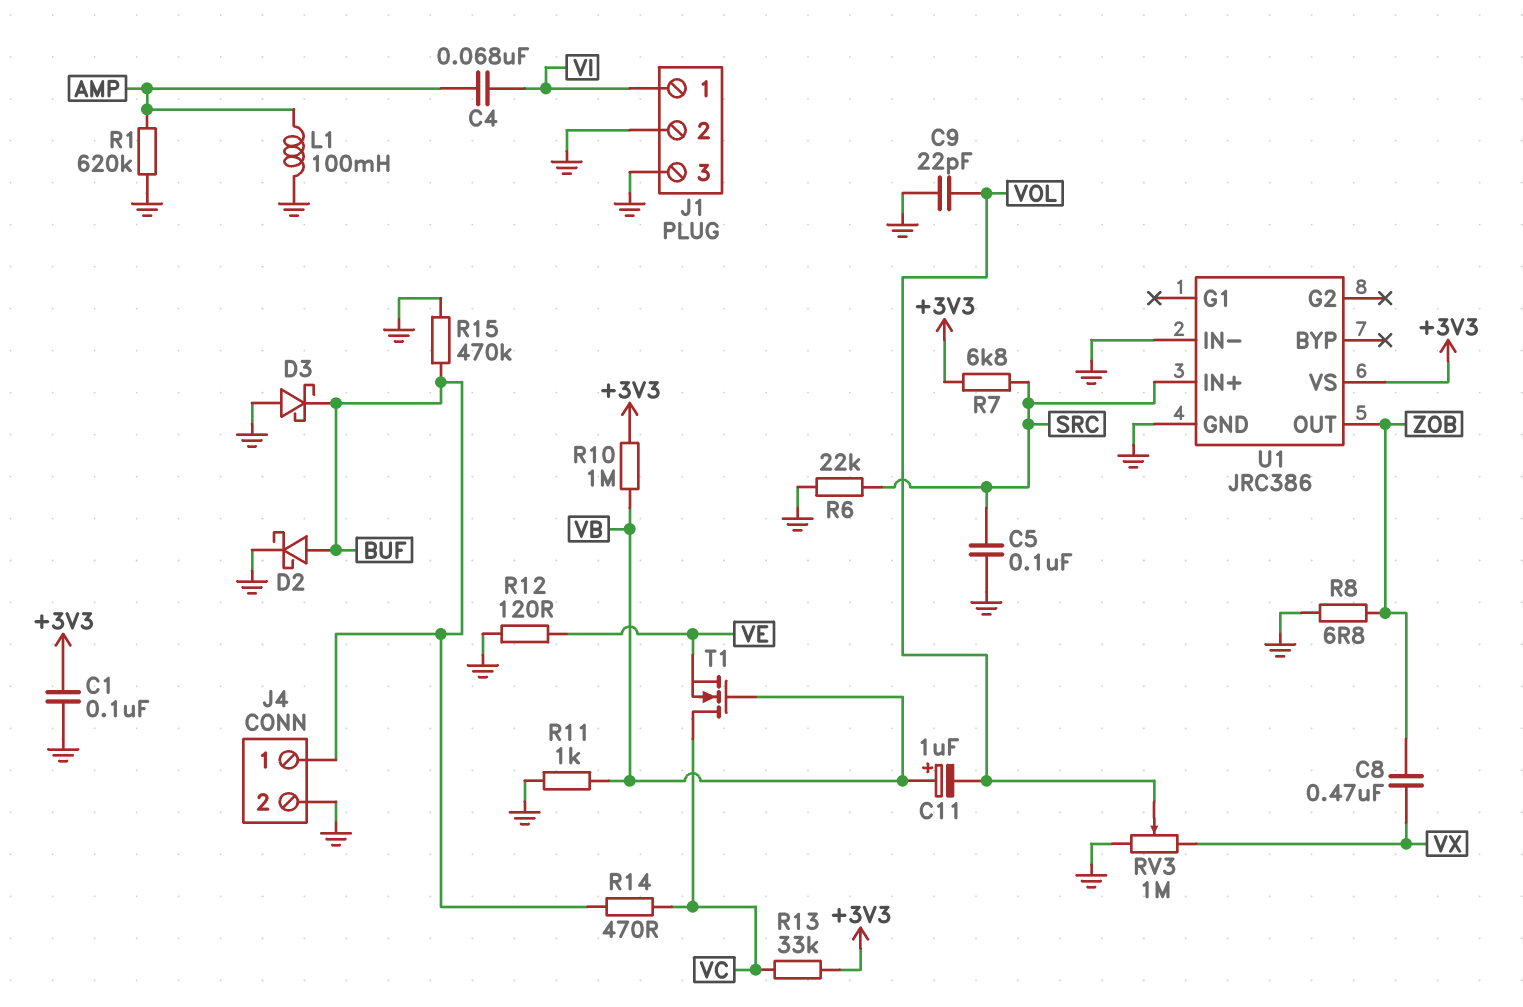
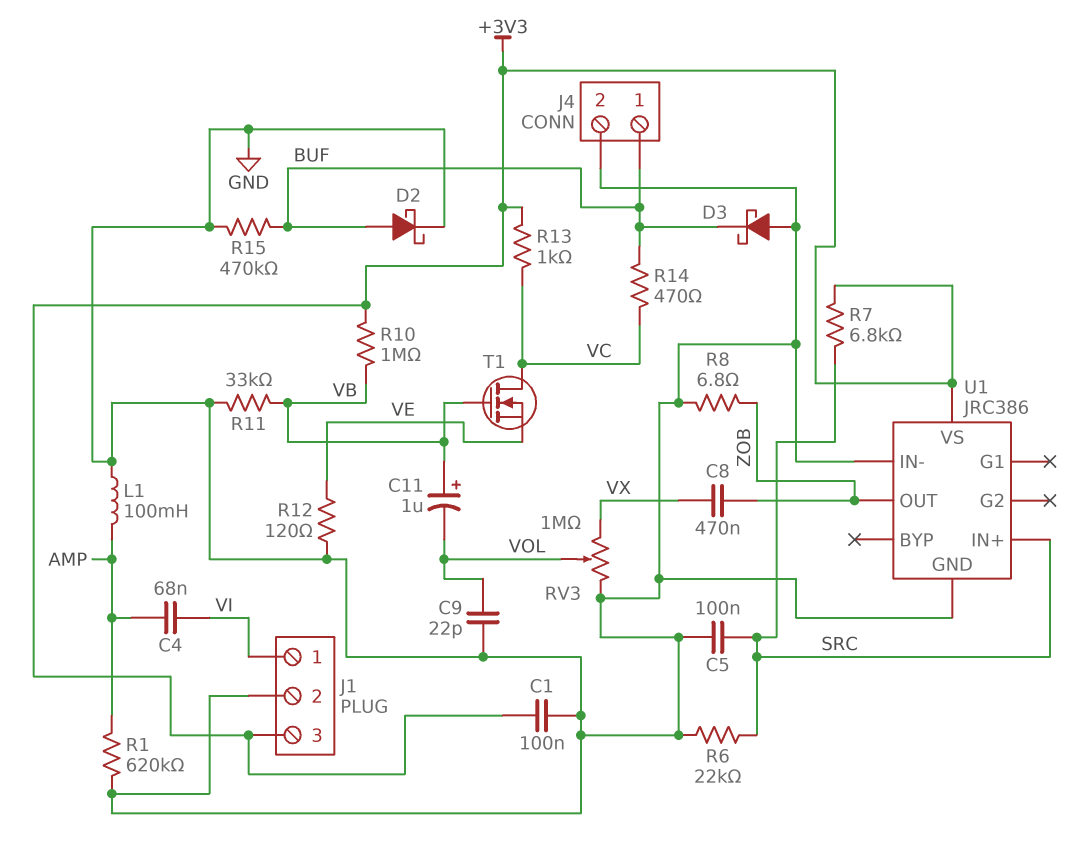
J1 pin 3: GND -> +3V3
R11: 1k (GND, VB) -> 33k (GND, VB)
R13: 33k (+3V3, VC) -> 1k (+3V3, VC)

